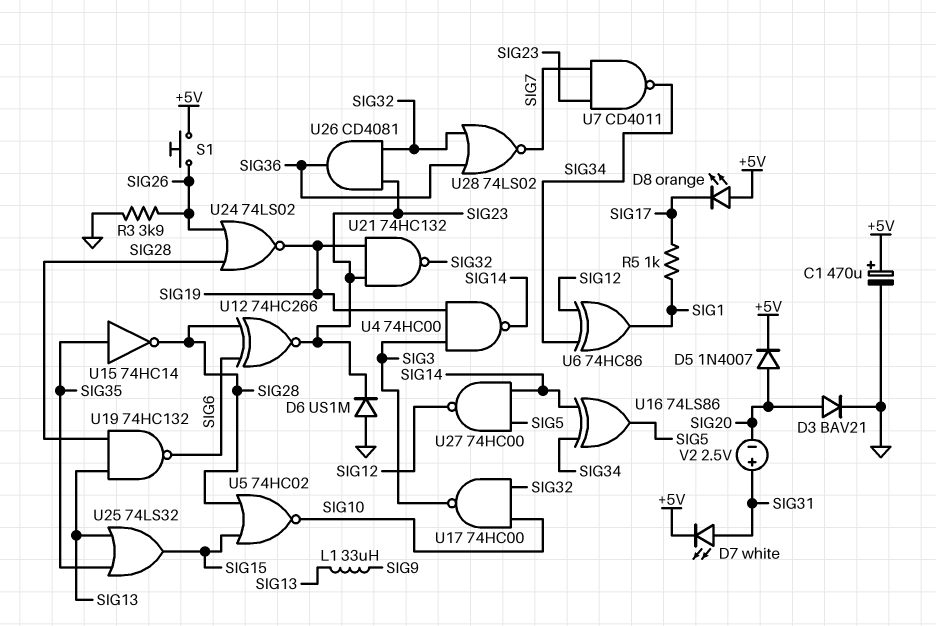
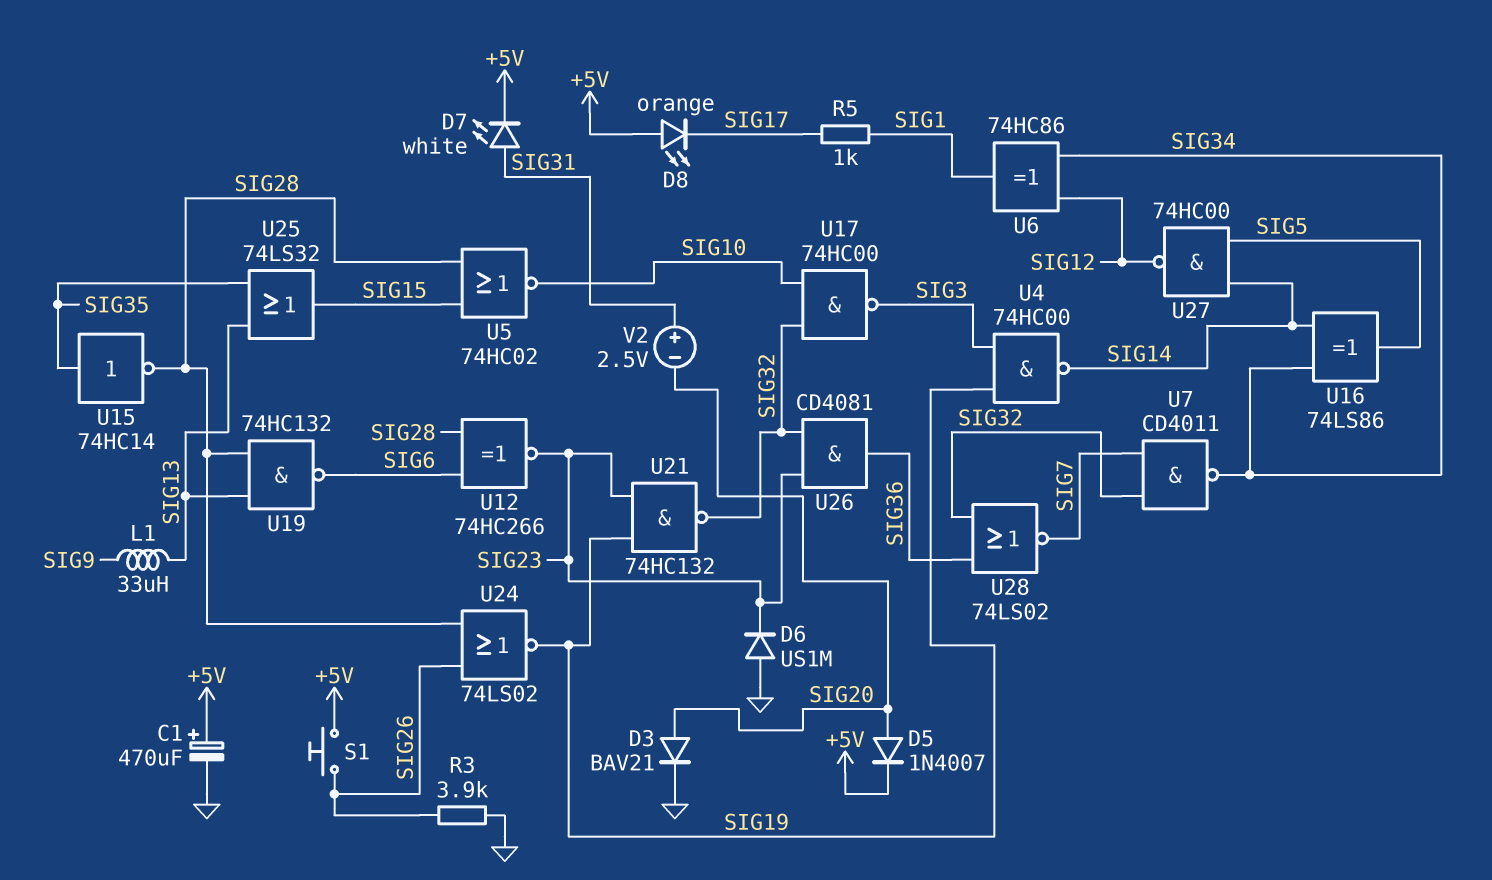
U7: NAND CD4011 (in SIG7, in SIG23, out SIG34) -> NAND CD4011 (in SIG7, in SIG32, out SIG34)

